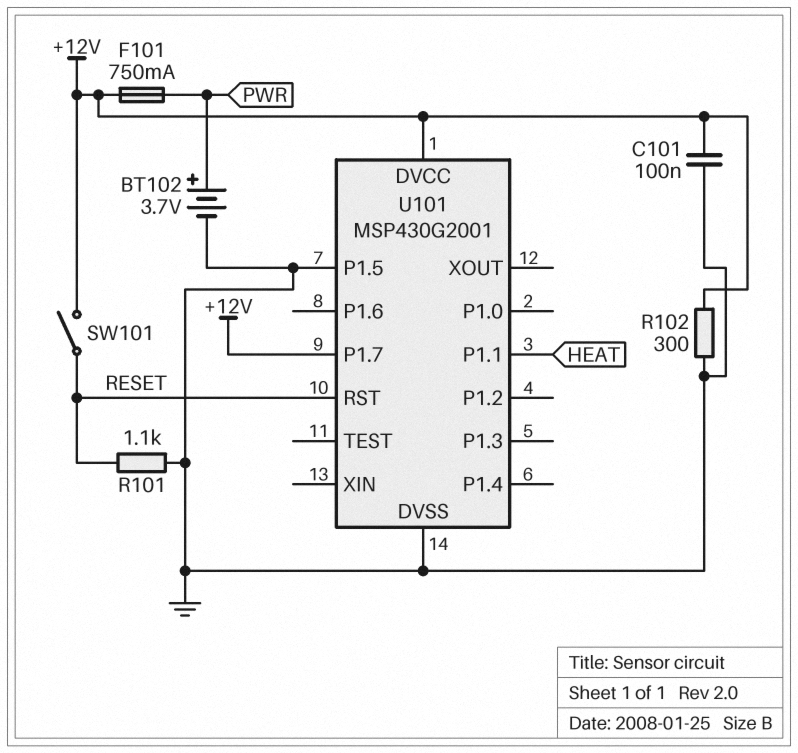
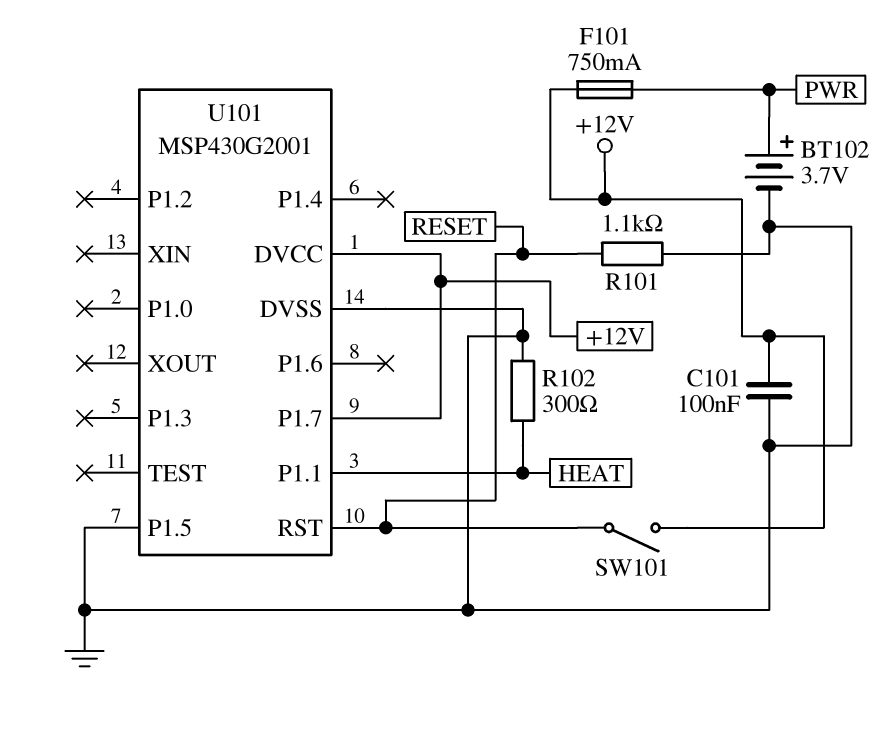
R102: 300 (+12V, GND) -> 300 (GND, HEAT)

